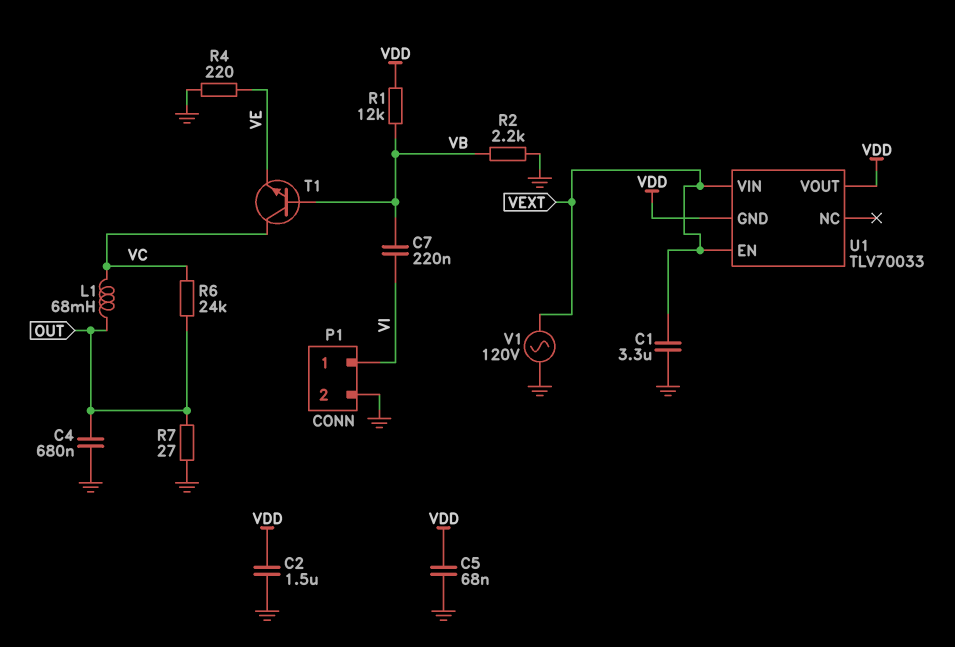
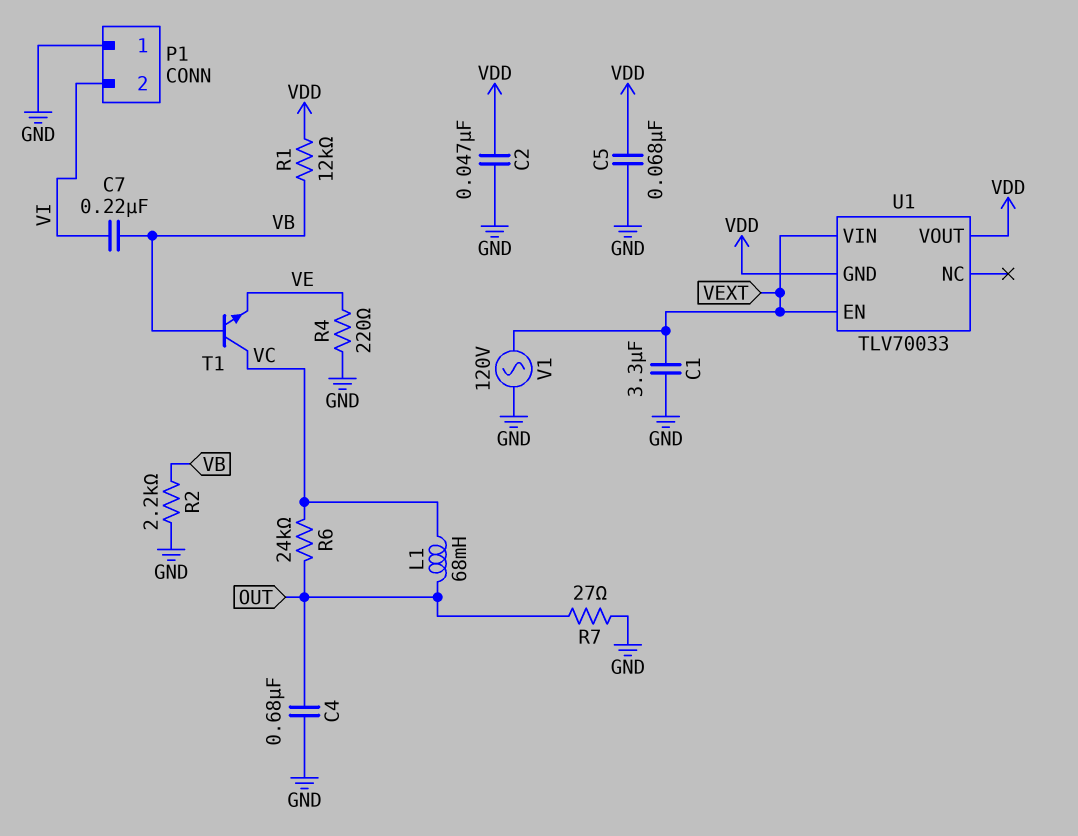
C2: 1.5uF (GND, VDD) -> 47nF (GND, VDD)
P1 pin 1: VI -> GND
P1 pin 2: GND -> VI

